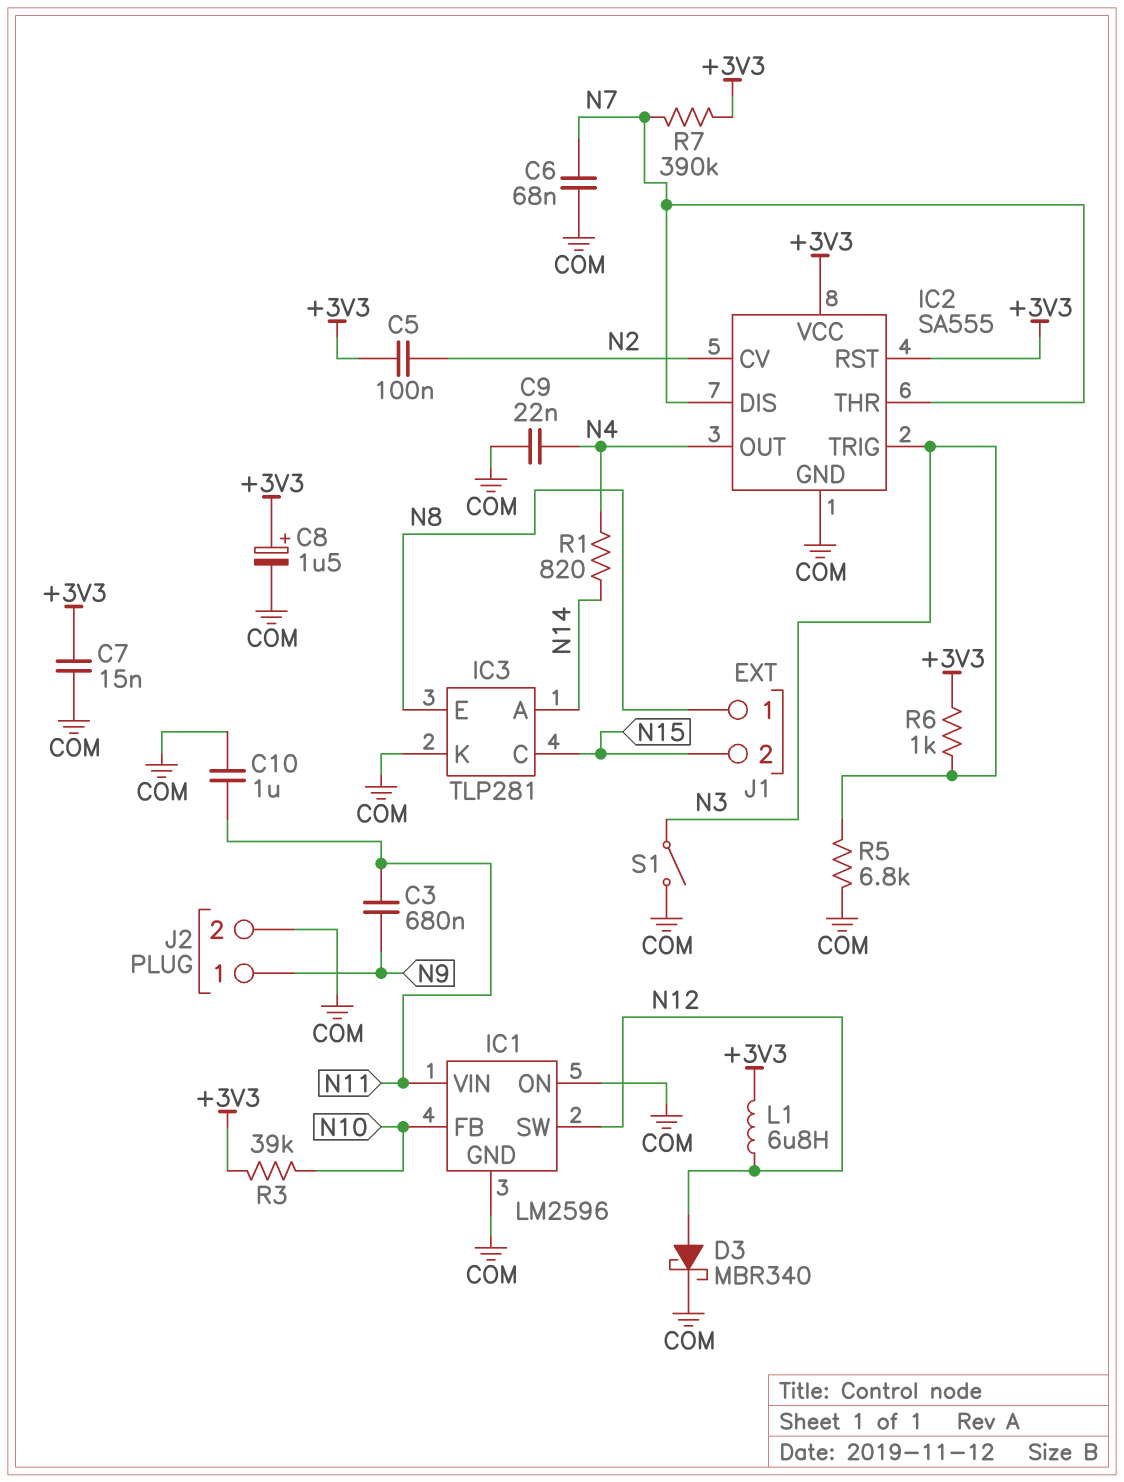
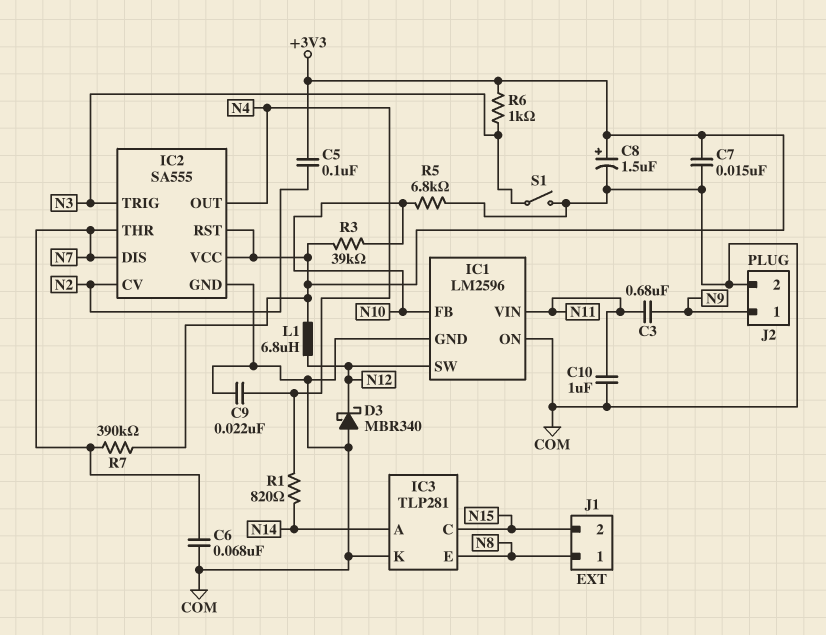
D3: schottky MBR340 (A N12, K COM) -> schottky MBR340 (A COM, K N12)
R5: 6.8k (COM, N3) -> 6.8k (COM, N10)

